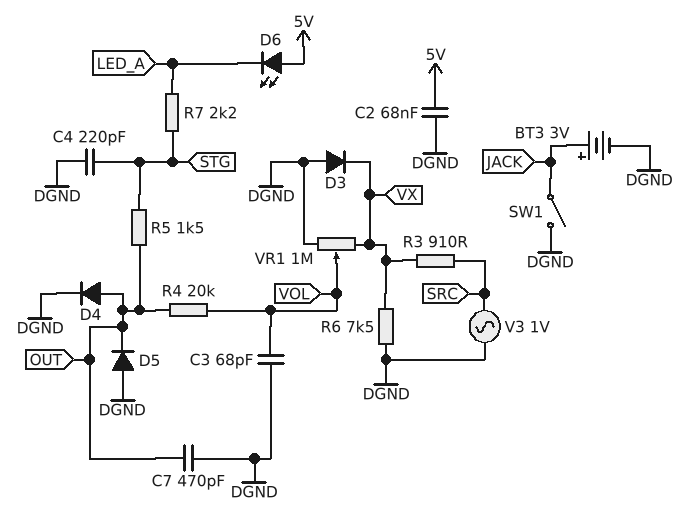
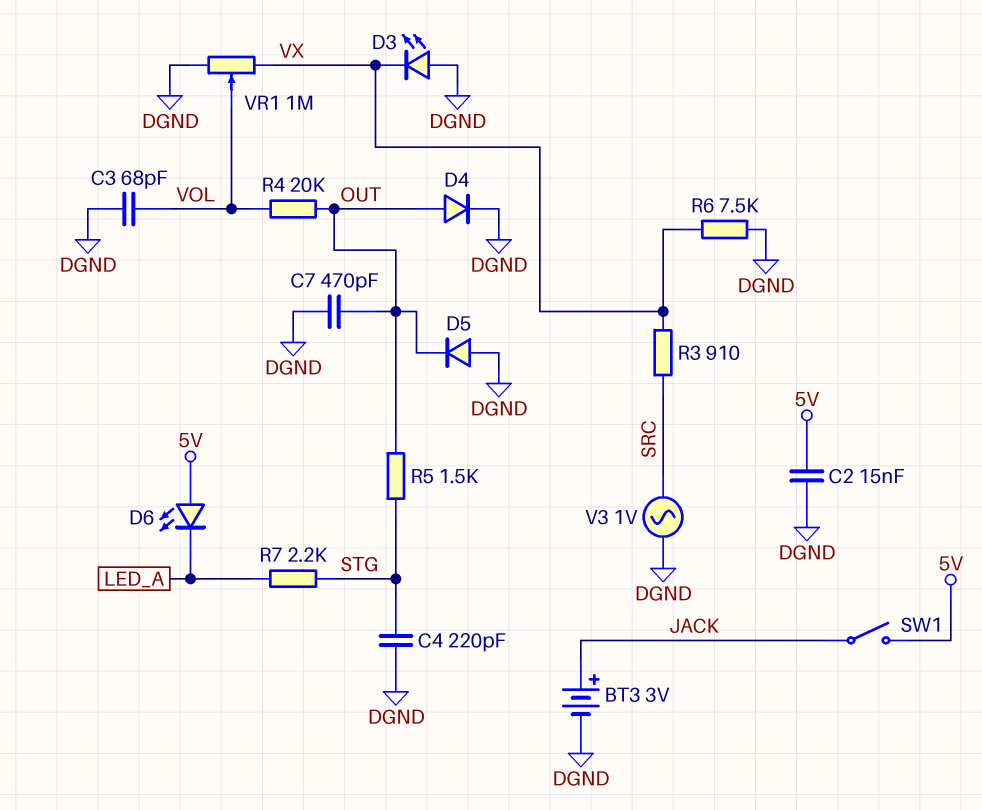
C2: 68nF (5V, DGND) -> 15nF (5V, DGND)
D3: diode (A DGND, K VX) -> LED (A DGND, K VX)
SW1: switch (DGND, JACK) -> switch (5V, JACK)

